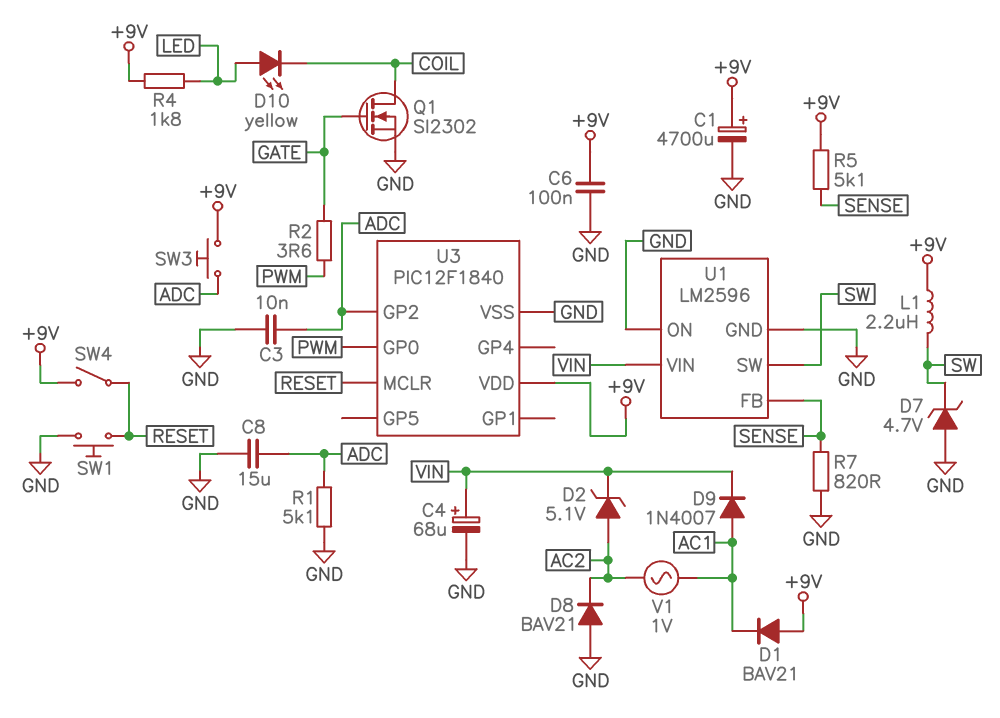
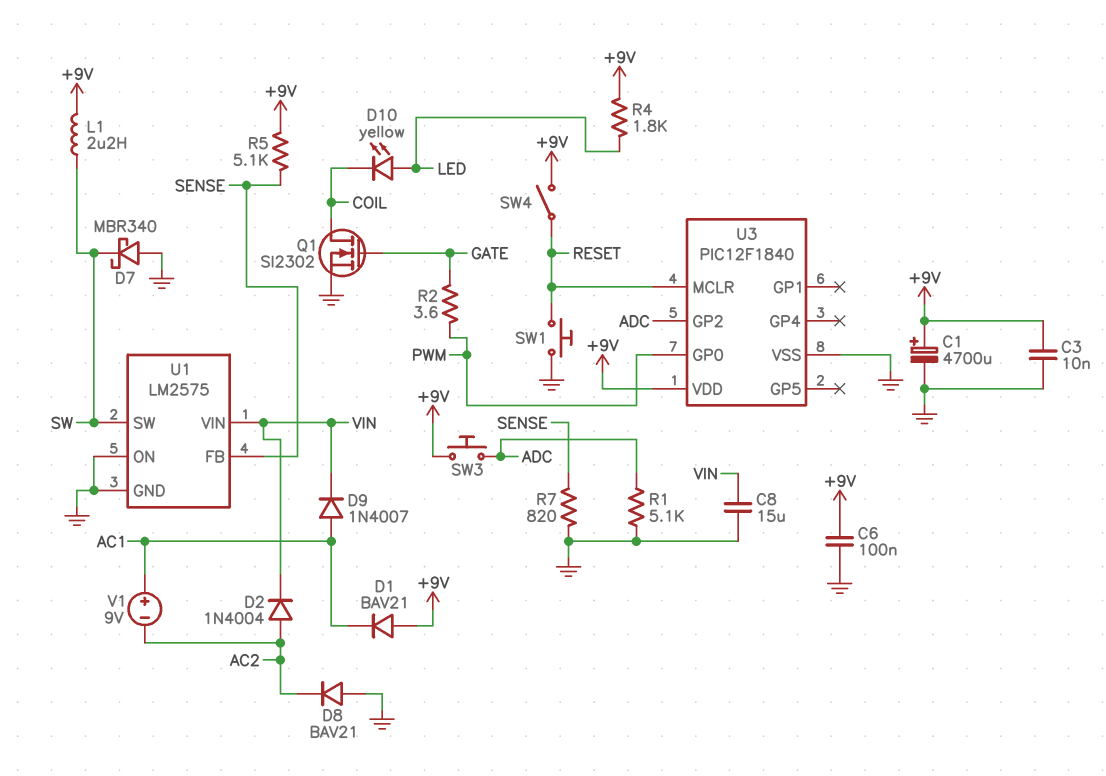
C3: 10nF (ADC, GND) -> 10nF (+9V, GND)
C4: 68uF (plus VIN, minus GND) -> none
C8: 15uF (ADC, GND) -> 15uF (GND, VIN)
D2: zener 5.1V (A AC2, K VIN) -> diode 1N4004 (A AC2, K VIN)
D7: zener 4.7V (A GND, K SW) -> schottky MBR340 (A GND, K SW)
U1: LM2596 -> LM2575
V1: AC 1V (AC1, AC2) -> 9V (plus AC1, minus AC2)

